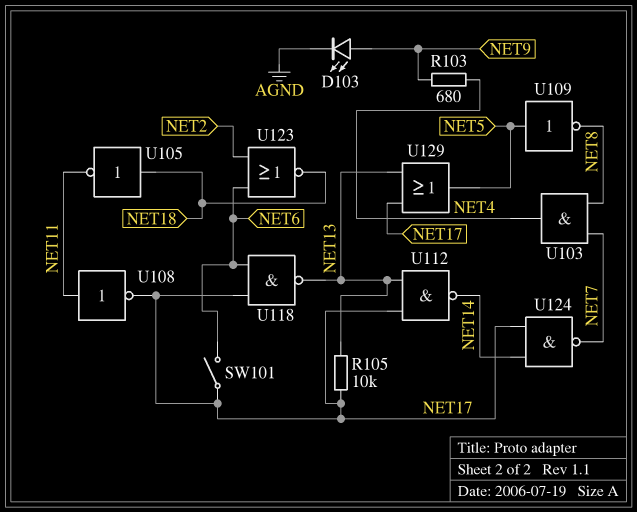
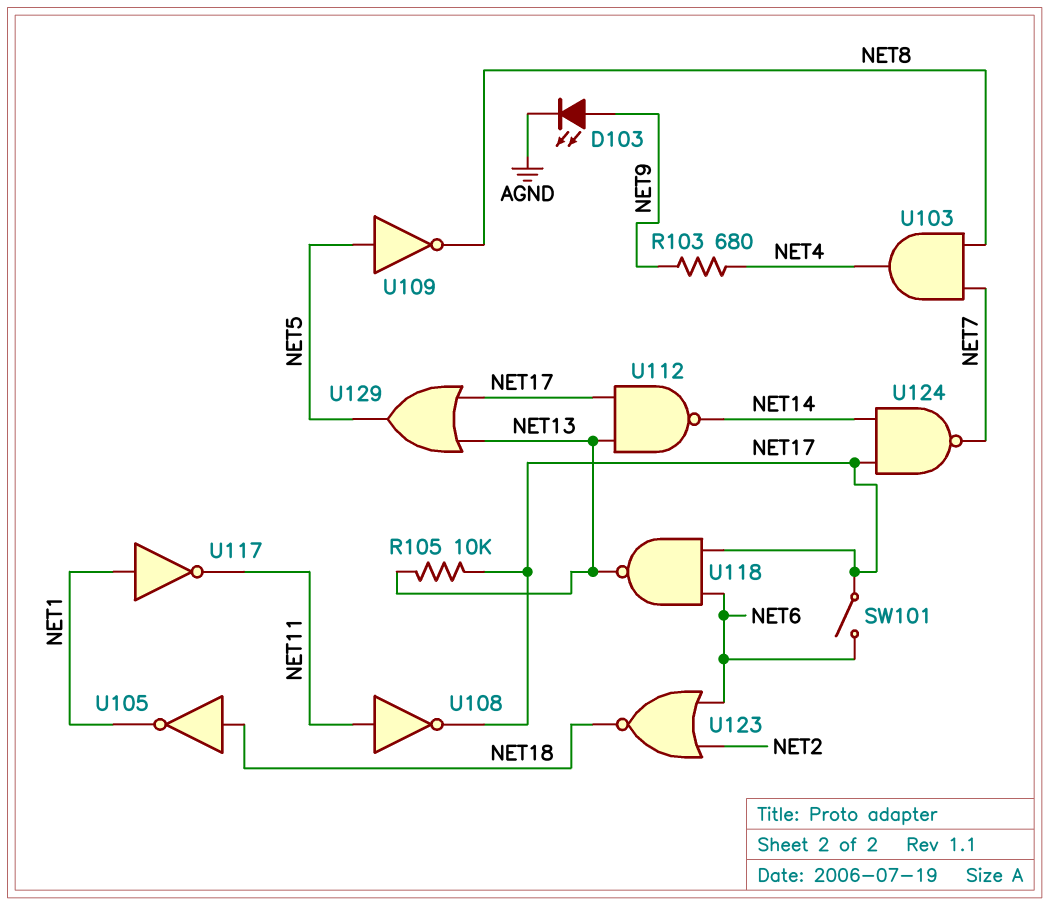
U105: NOT (in NET18, out NET11) -> NOT (in NET18, out NET1)
U117: none -> NOT (in NET1, out NET11)

